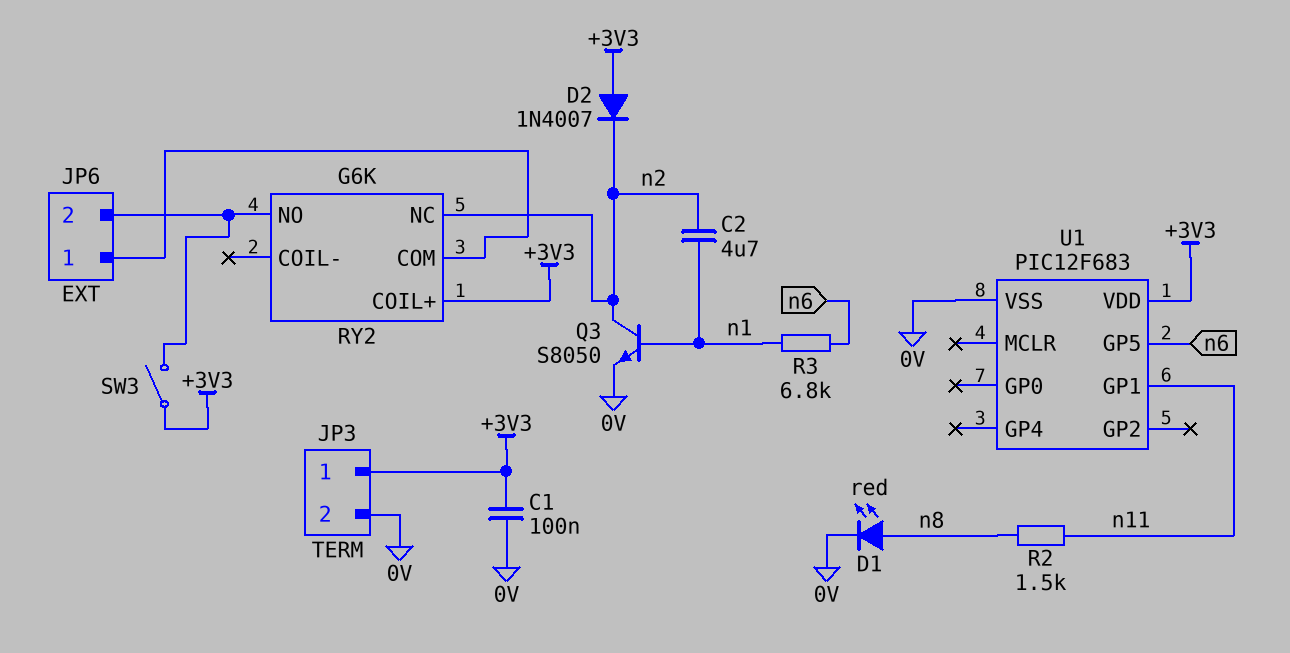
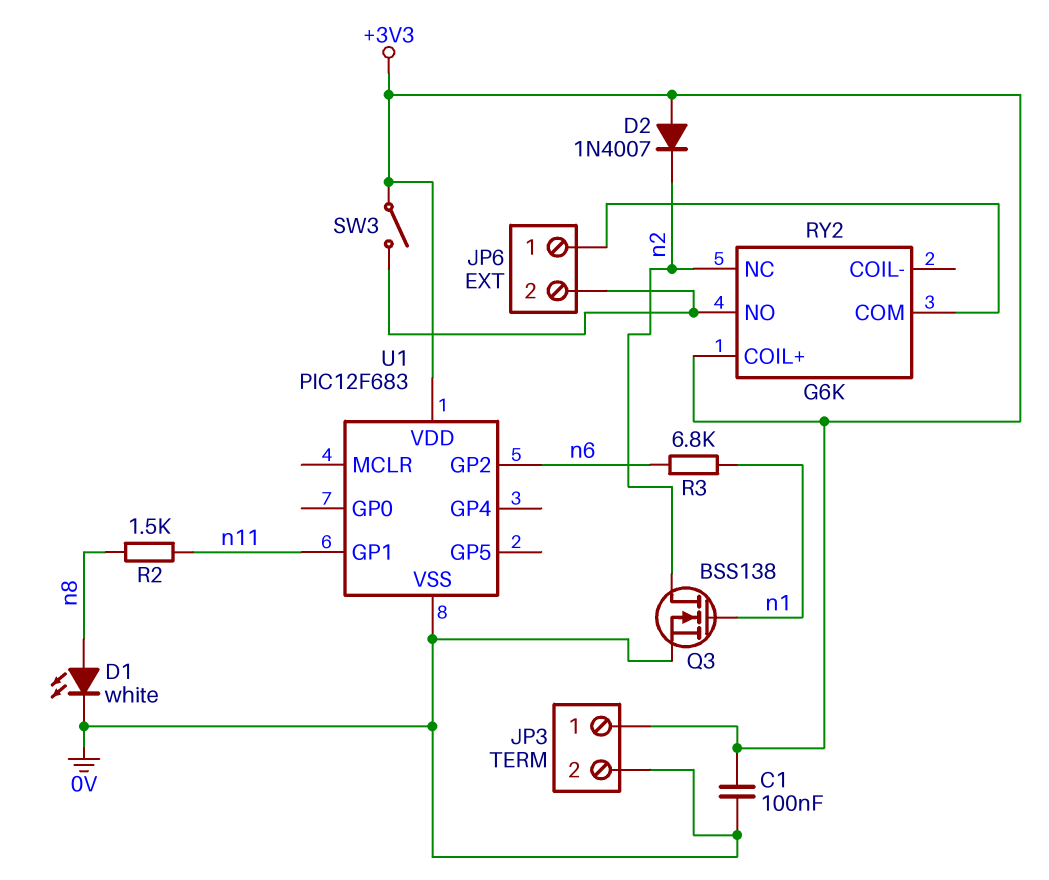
C2: 4.7uF (n1, n2) -> none
D1: LED red (A n8, K 0V) -> LED white (A n8, K 0V)
Q3: NPN S8050 (B n1, C n2, E 0V) -> NMOS BSS138 (G n1, D n2, S 0V)
U1 pin GP2: none -> n6
U1 pin GP5: n6 -> none

